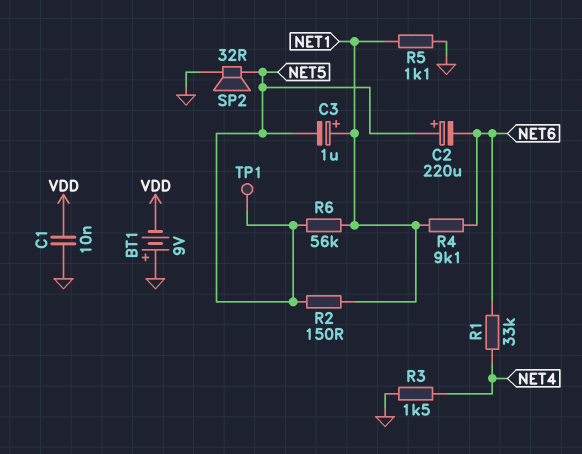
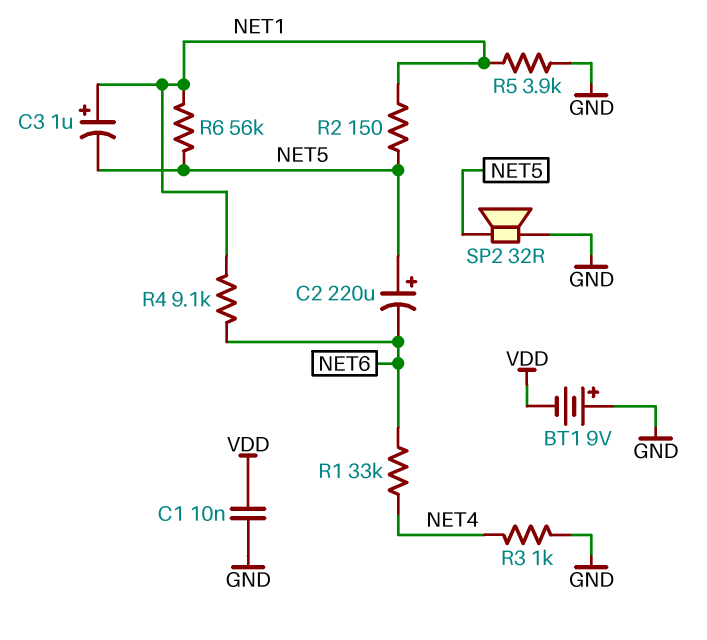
R3: 1.5k (GND, NET4) -> 1k (GND, NET4)
R5: 1.1k (GND, NET1) -> 3.9k (GND, NET1)
TP1: test point (NET5) -> none

